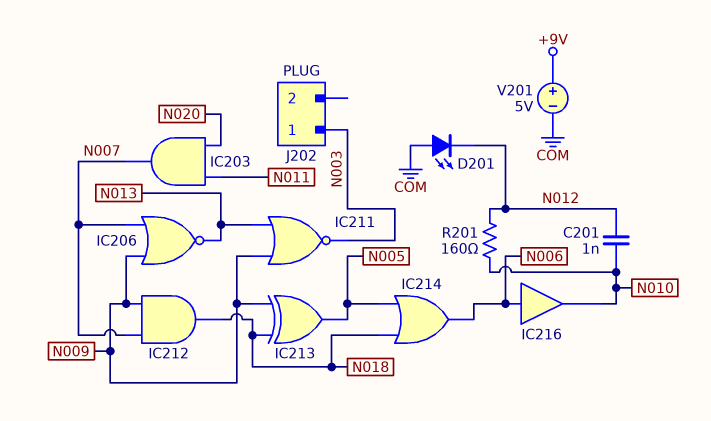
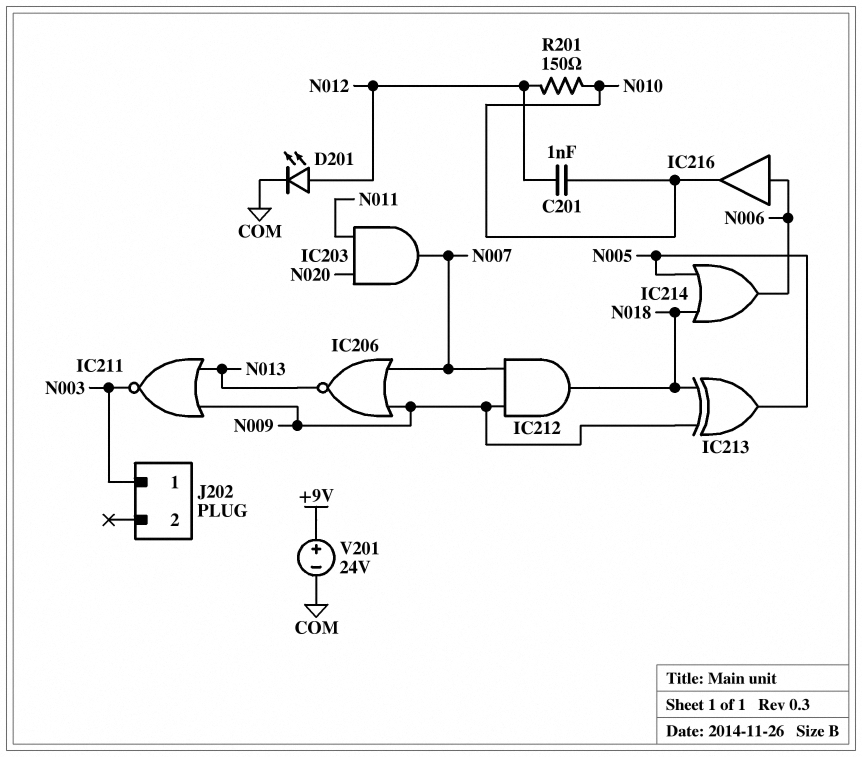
D201: LED (A COM, K N012) -> LED (A N012, K COM)
R201: 160 (N010, N012) -> 150 (N010, N012)
V201: 5V (plus +9V, minus COM) -> 24V (plus +9V, minus COM)

